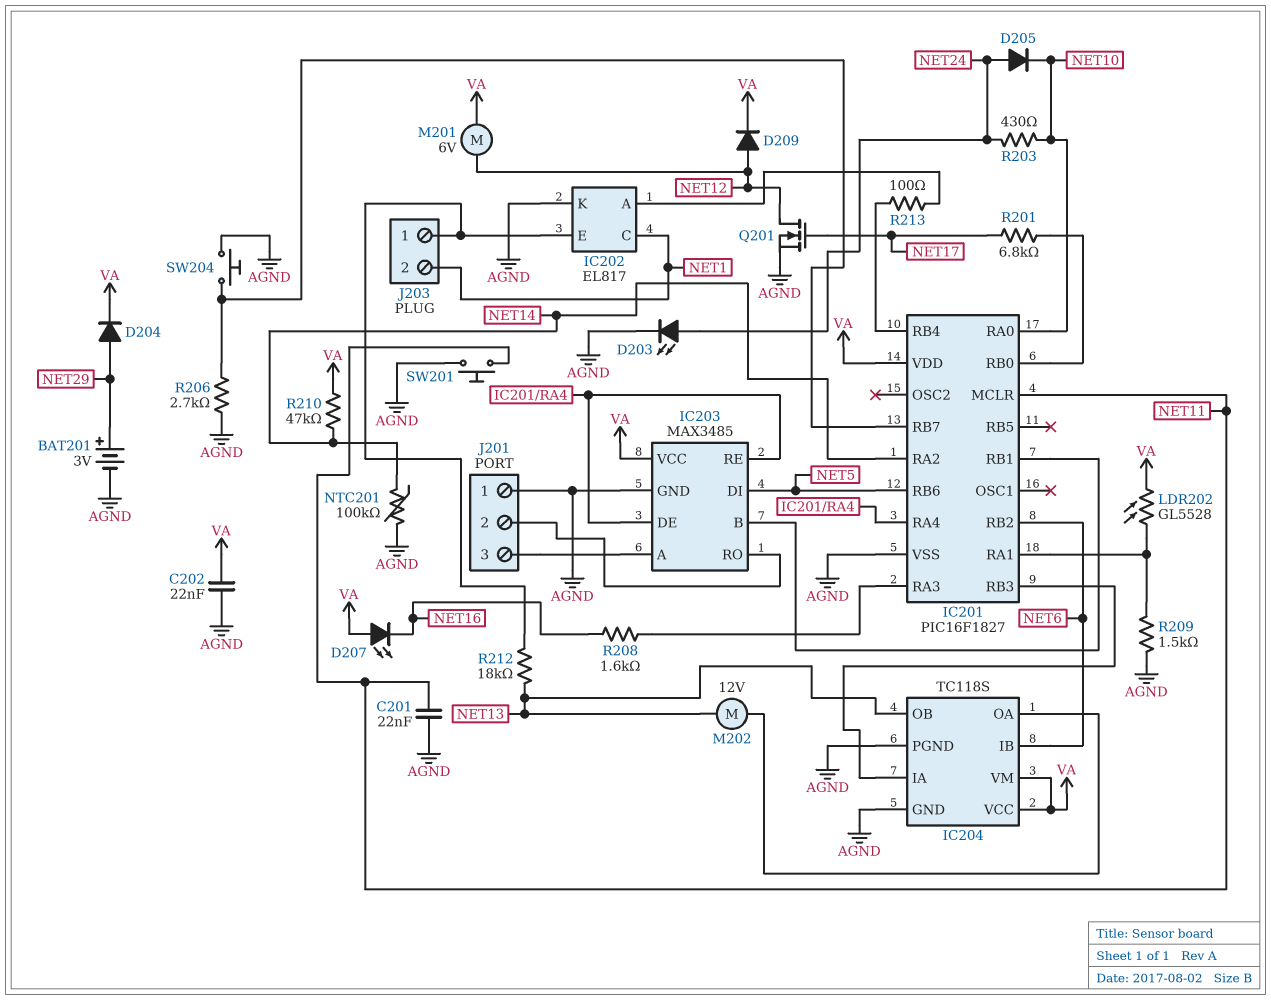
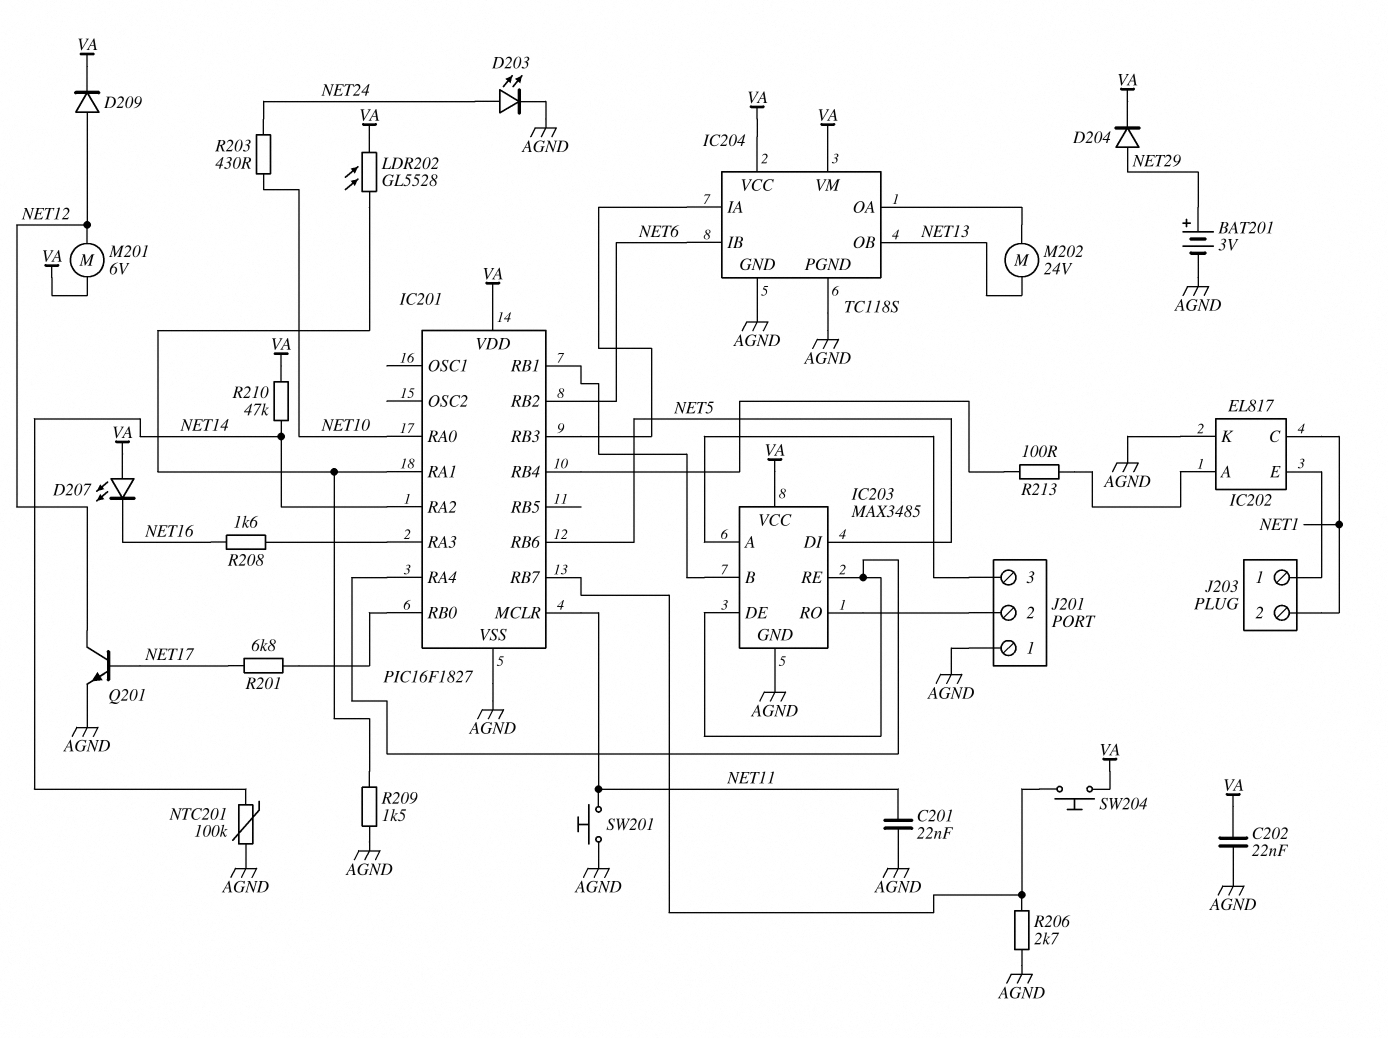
D205: diode (A NET24, K NET10) -> none
M202: motor 12V (IC204/OA, NET13) -> motor 24V (IC204/OA, NET13)
Q201: NMOS (G NET17, D NET12, S AGND) -> NPN (B NET17, C NET12, E AGND)
R212: 18k (IC202/E, NET13) -> none
SW204: button (AGND, IC201/RB7) -> button (IC201/RB7, VA)

